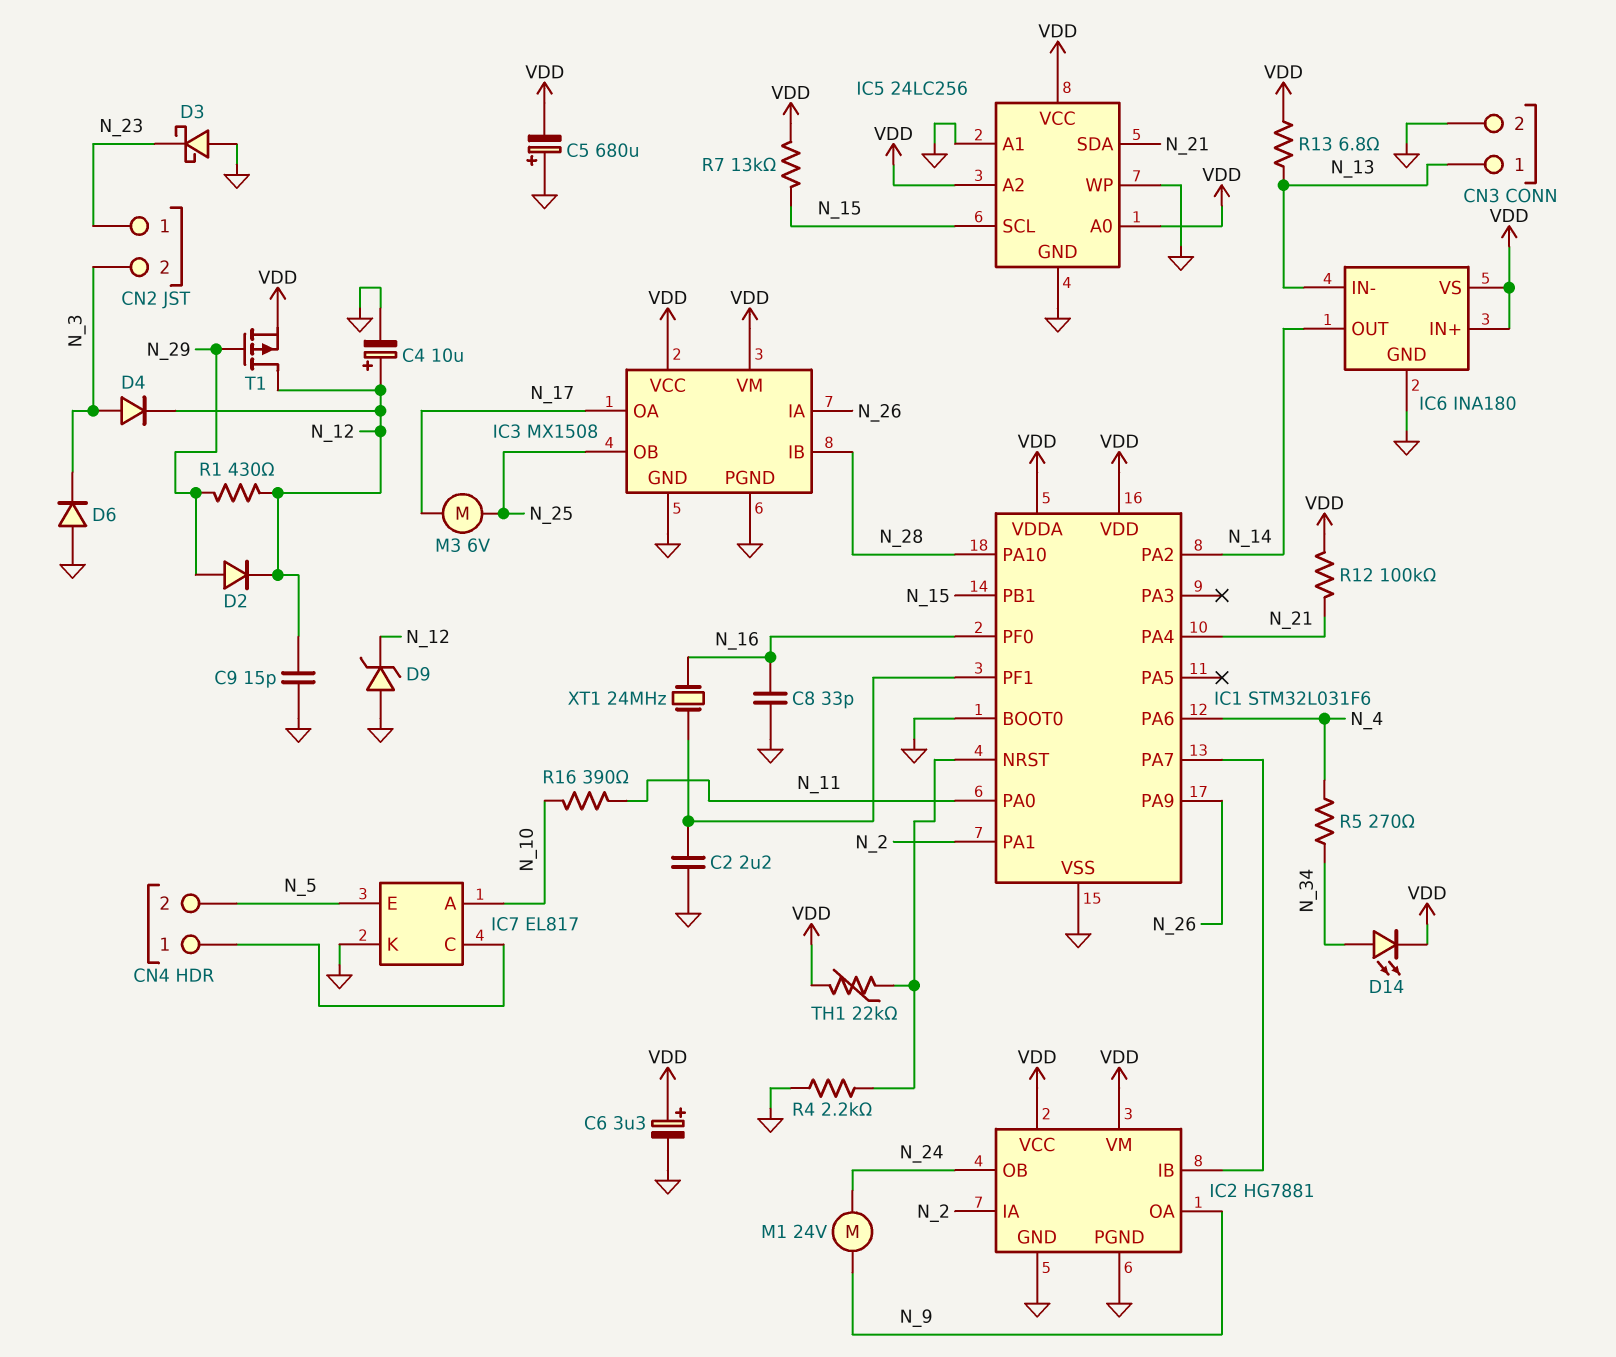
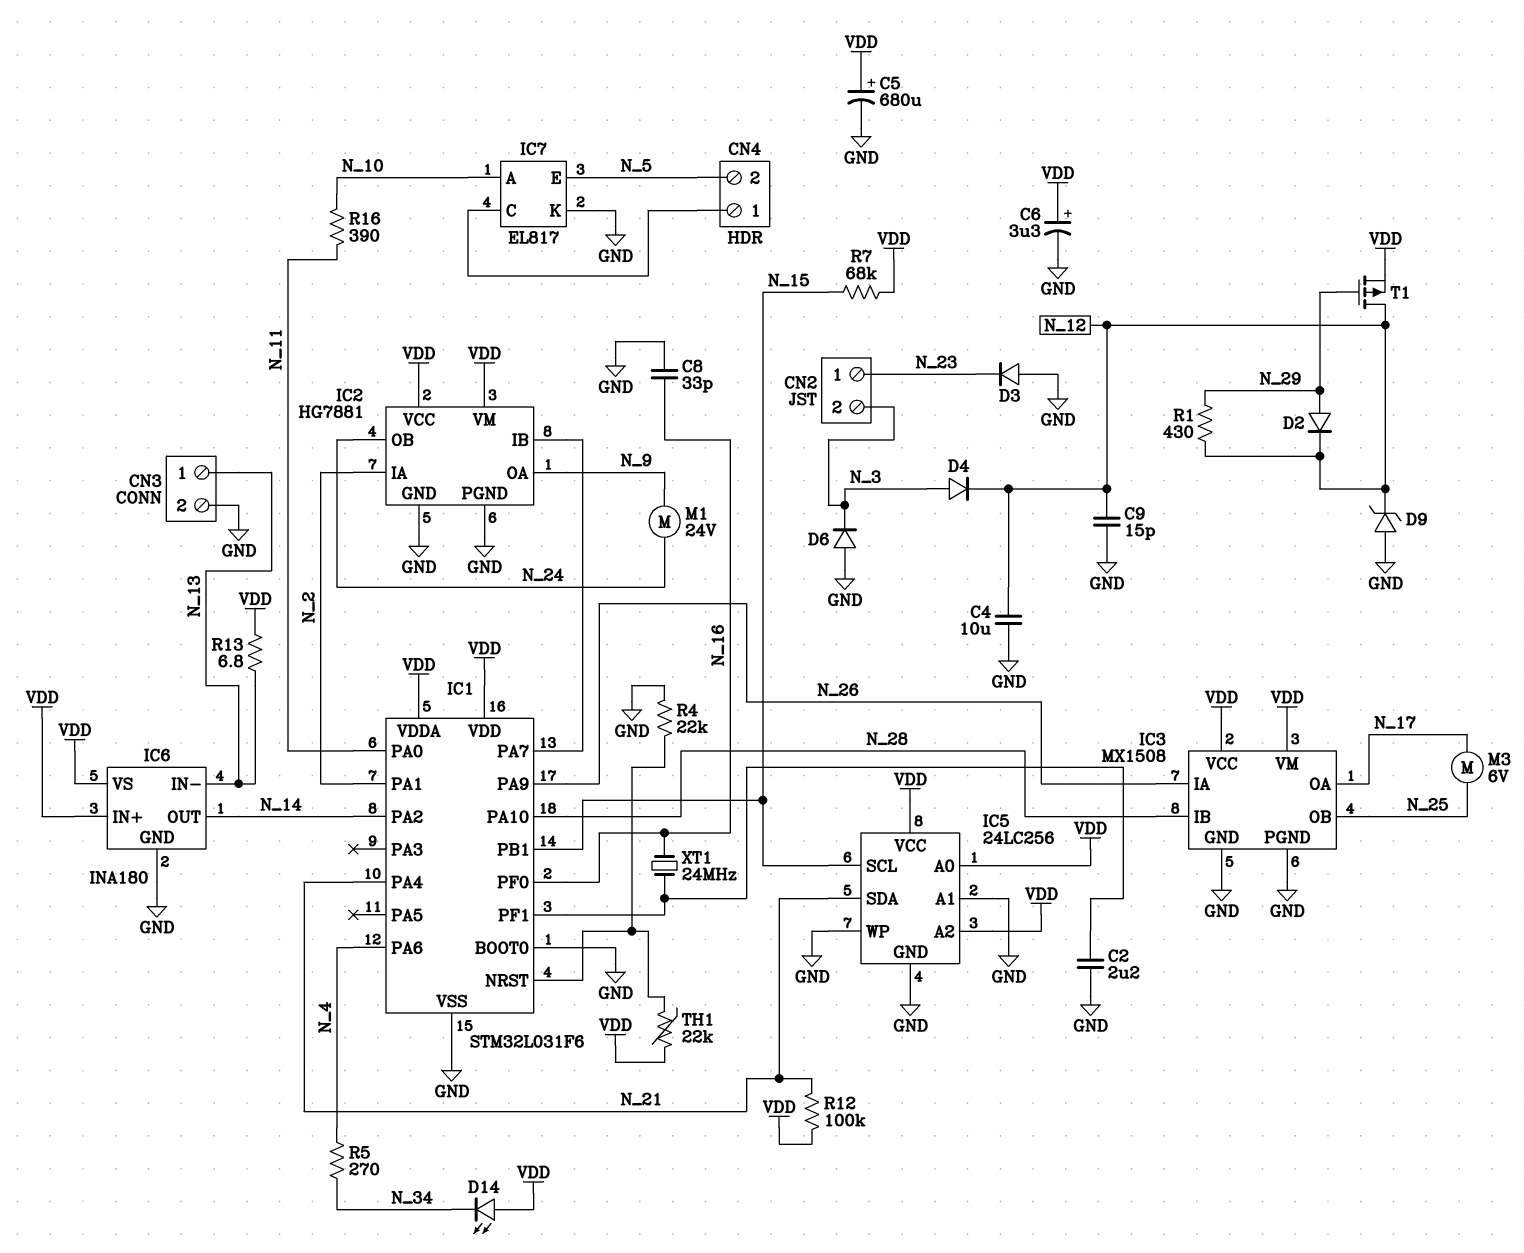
C4: 10uF (plus N_12, minus GND) -> 10uF (GND, N_12)
C5: 680uF (plus GND, minus VDD) -> 680uF (plus VDD, minus GND)
D3: schottky (A GND, K N_23) -> diode (A GND, K N_23)
D14: LED (A N_34, K VDD) -> LED (A VDD, K N_34)
R4: 2.2k (GND, IC1/NRST) -> 22k (GND, IC1/NRST)
R7: 13k (N_15, VDD) -> 68k (N_15, VDD)

